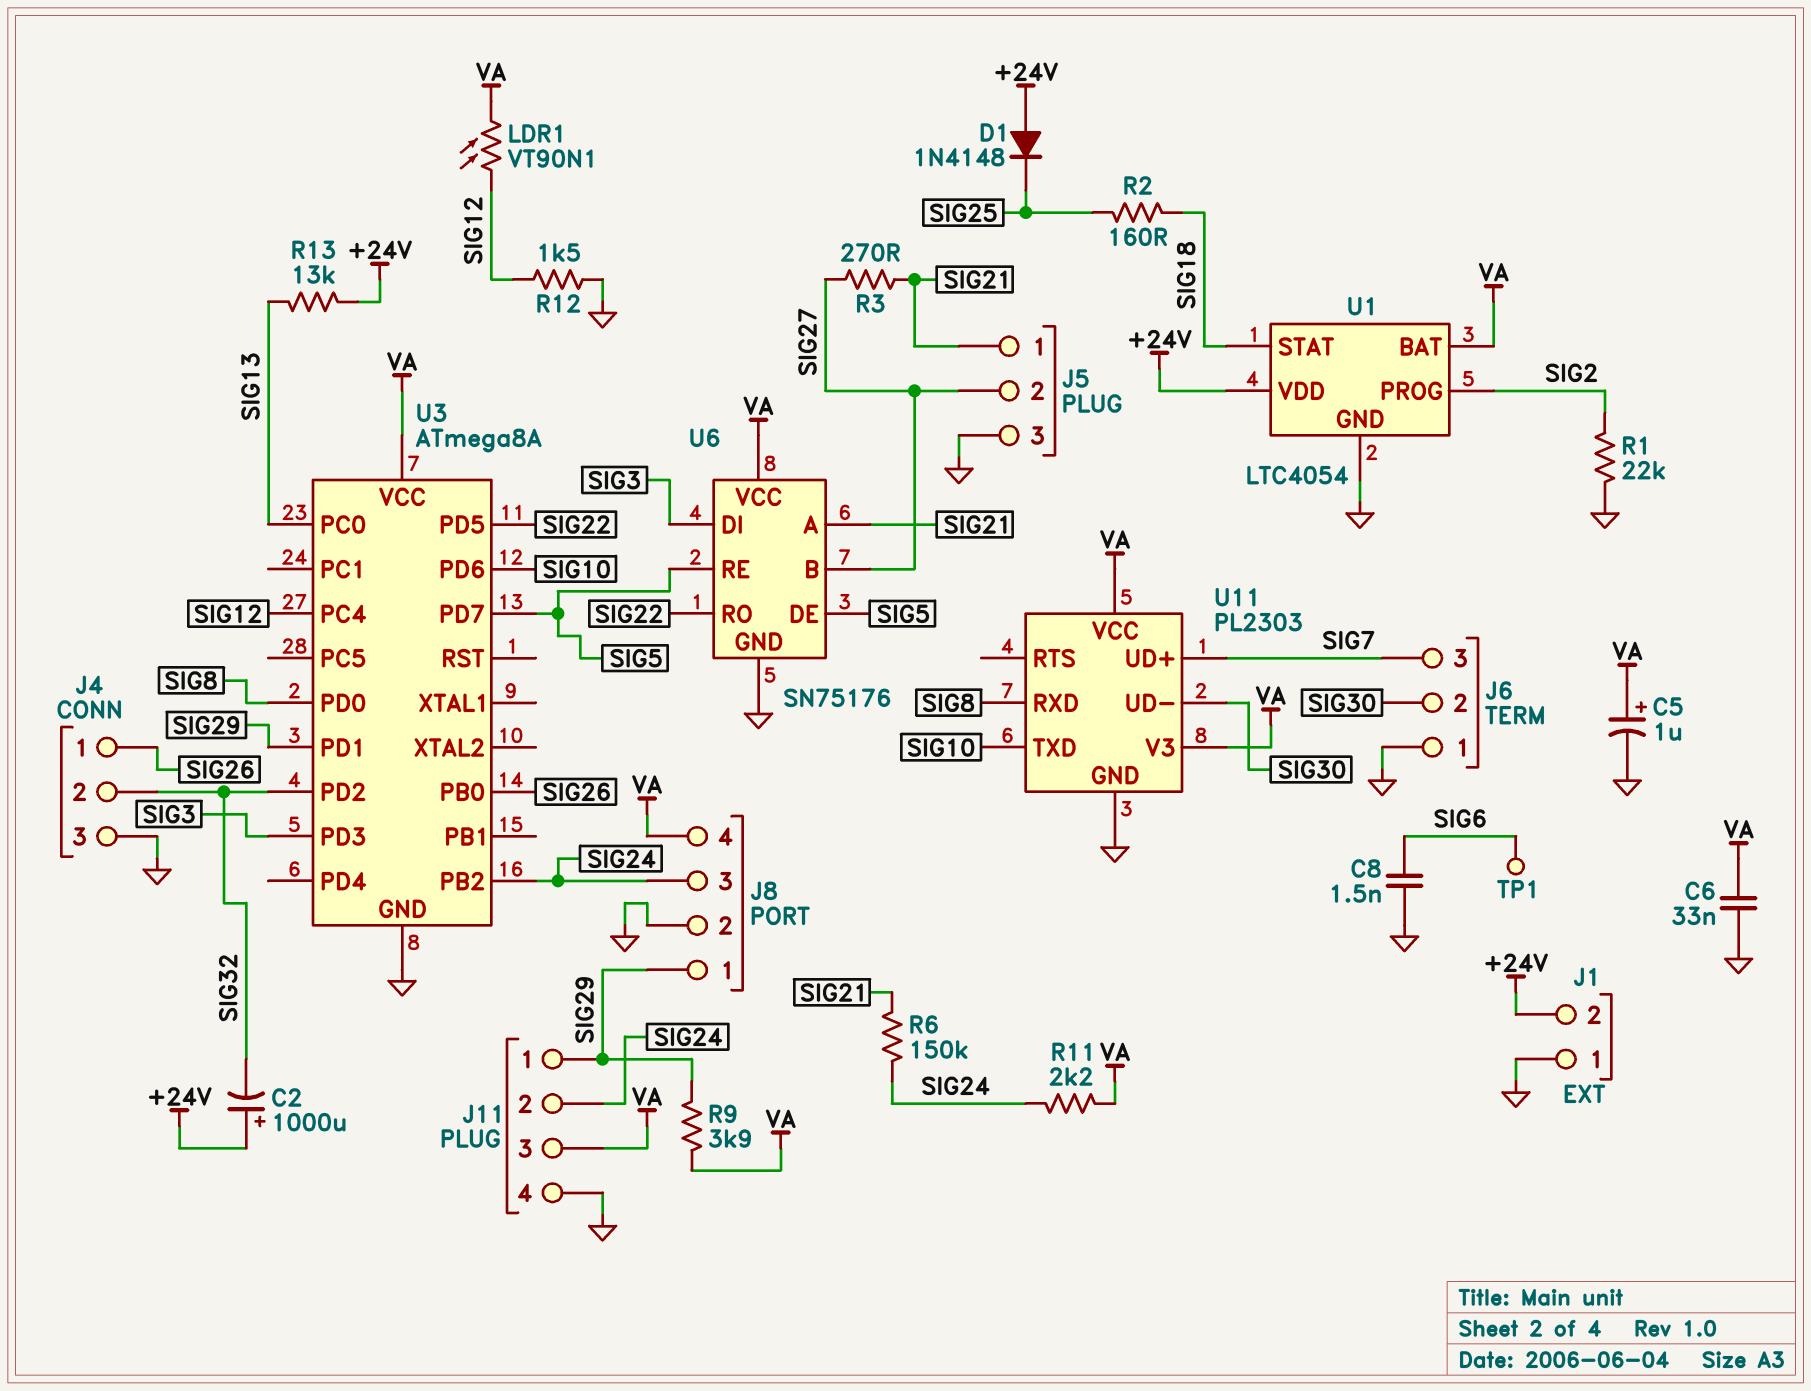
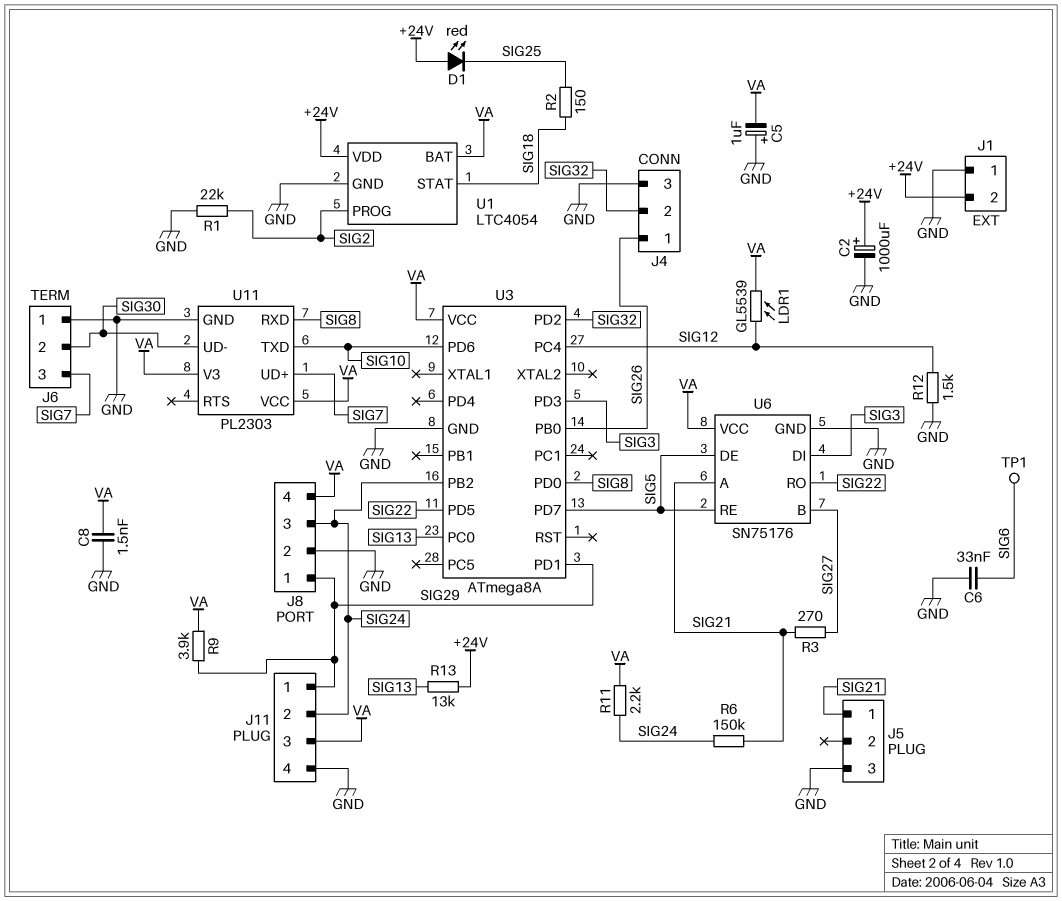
C2: 1000uF (plus +24V, minus SIG32) -> 1000uF (plus +24V, minus GND)
C5: 1uF (plus VA, minus GND) -> 1uF (plus GND, minus VA)
C6: 33nF (GND, VA) -> 33nF (GND, SIG6)
C8: 1.5nF (GND, SIG6) -> 1.5nF (GND, VA)
D1: diode 1N4148 (A +24V, K SIG25) -> LED red (A +24V, K SIG25)
J5 pin 2: SIG27 -> none
LDR1: VT90N1 (SIG12, VA) -> GL5539 (SIG12, VA)
R2: 160 (SIG18, SIG25) -> 150 (SIG18, SIG25)

